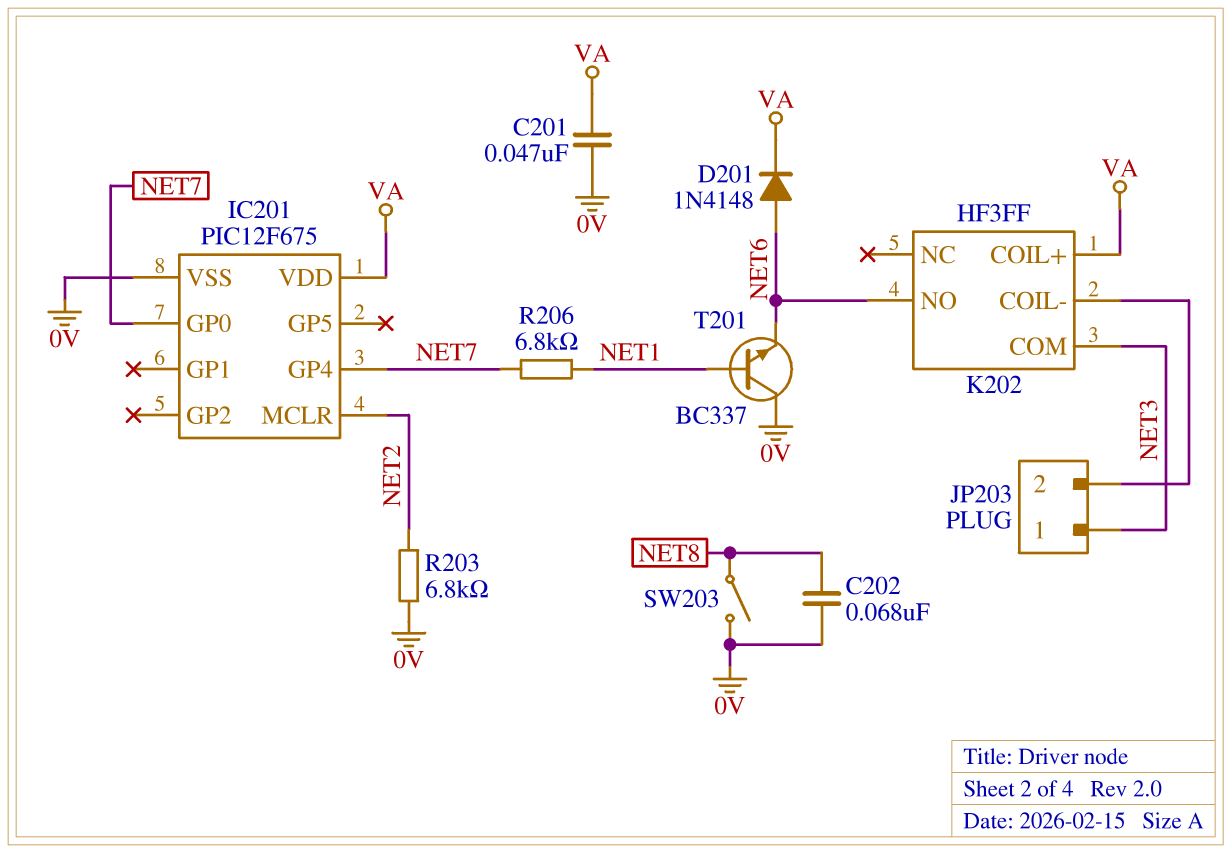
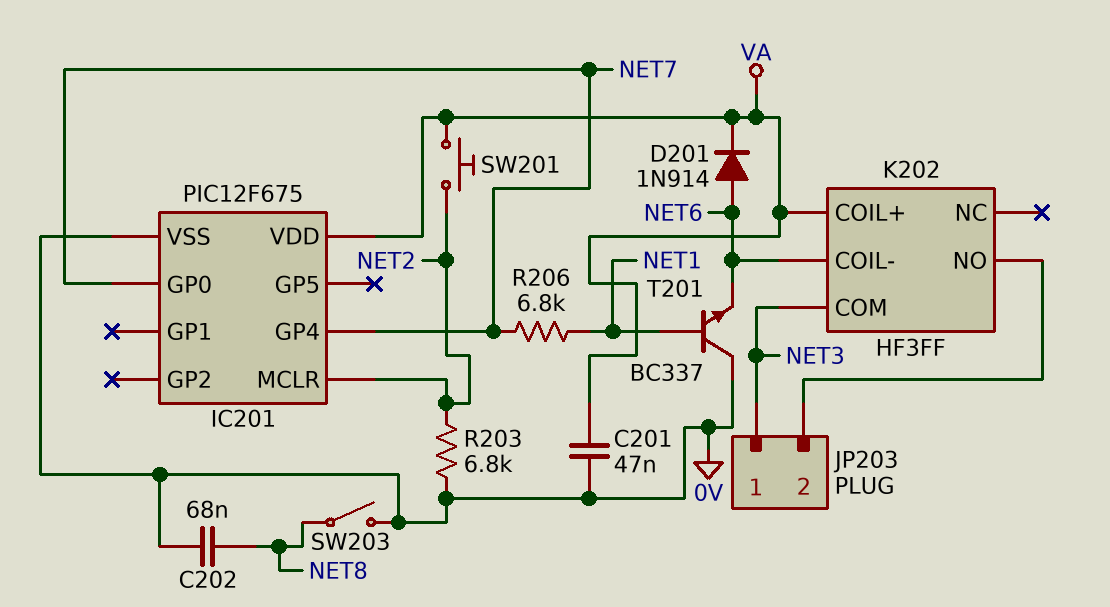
D201: diode 1N4148 (A NET6, K VA) -> diode 1N914 (A NET6, K VA)
K202 pin COIL-: JP203/2 -> NET6
K202 pin NO: NET6 -> JP203/2
SW201: none -> button (NET2, VA)

